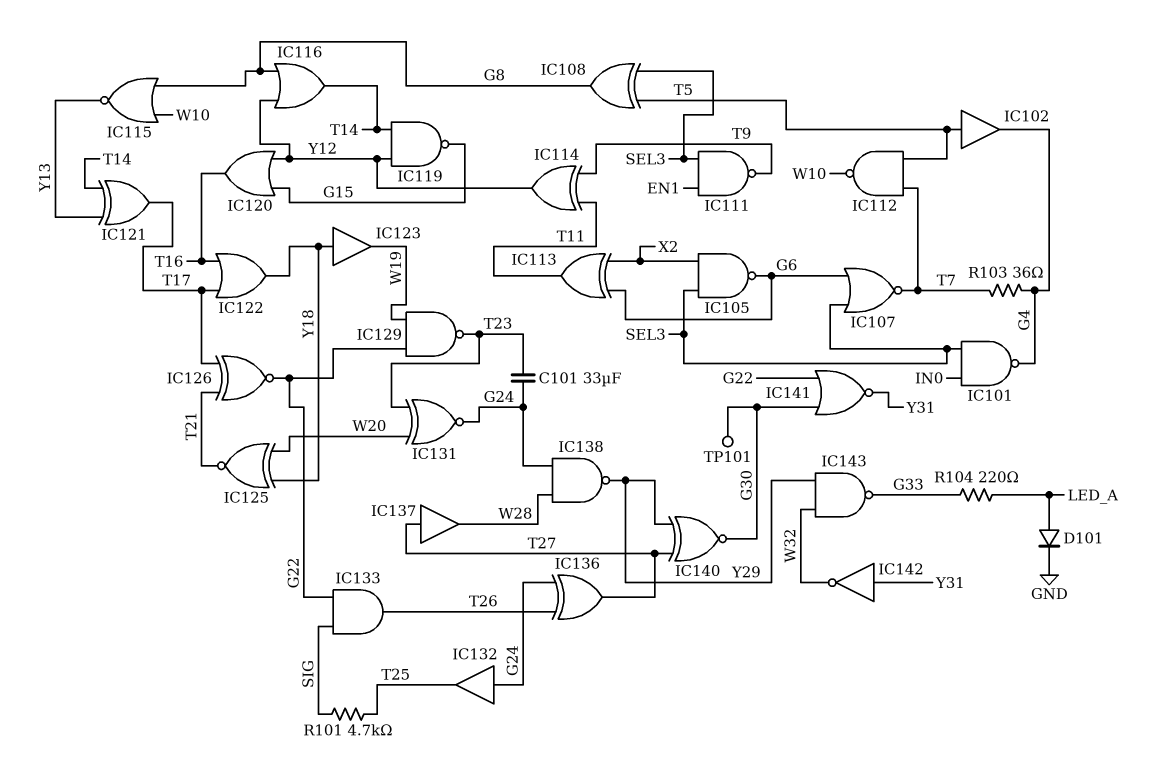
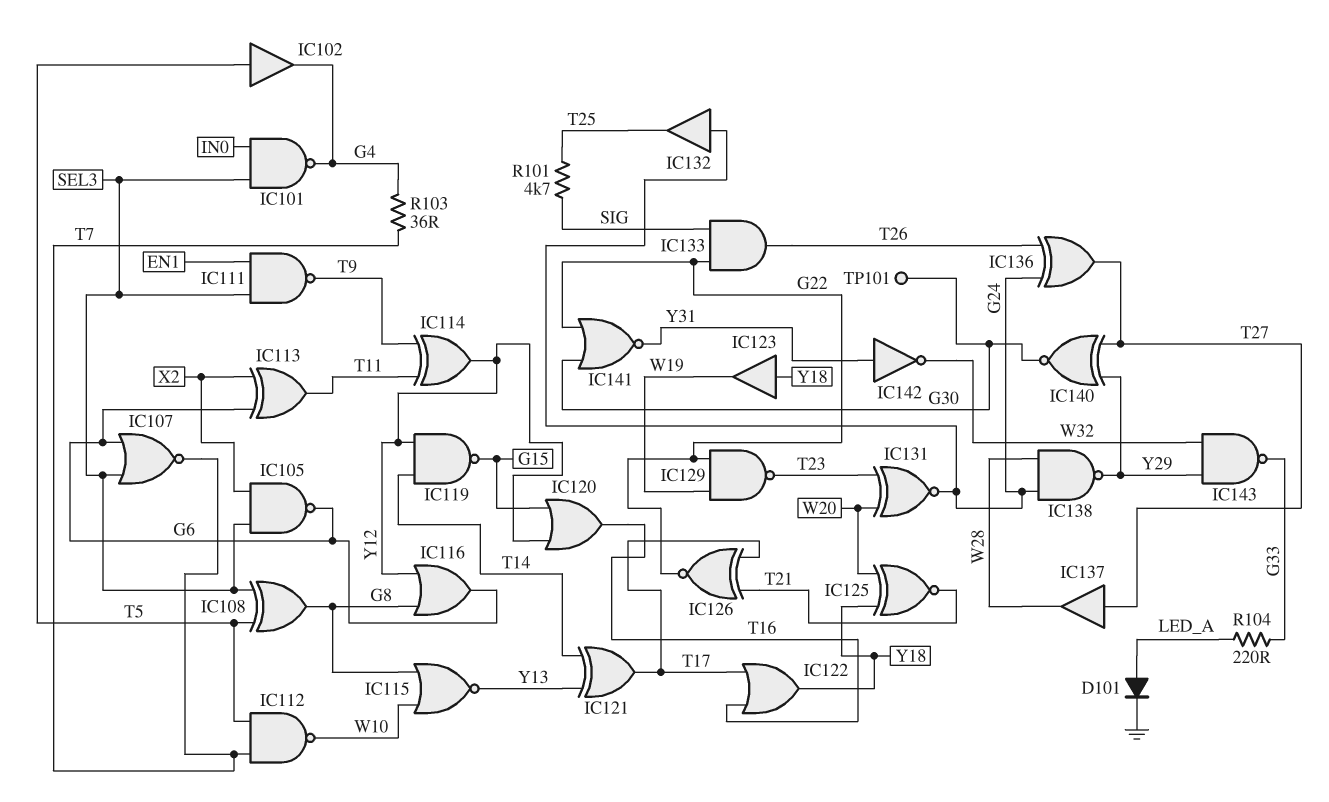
C101: 33uF (G24, T23) -> none
IC116: OR (in G8, in Y12, out T14) -> OR (in G8, in Y12, out G6)

